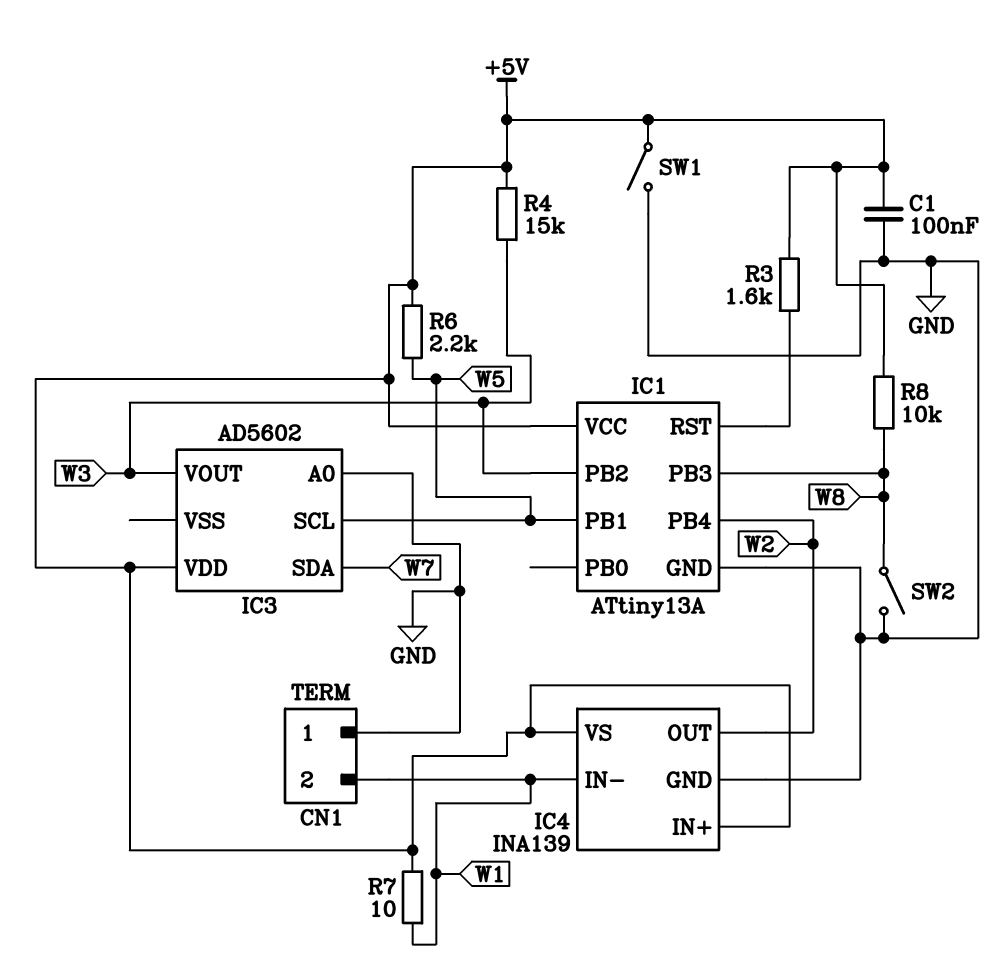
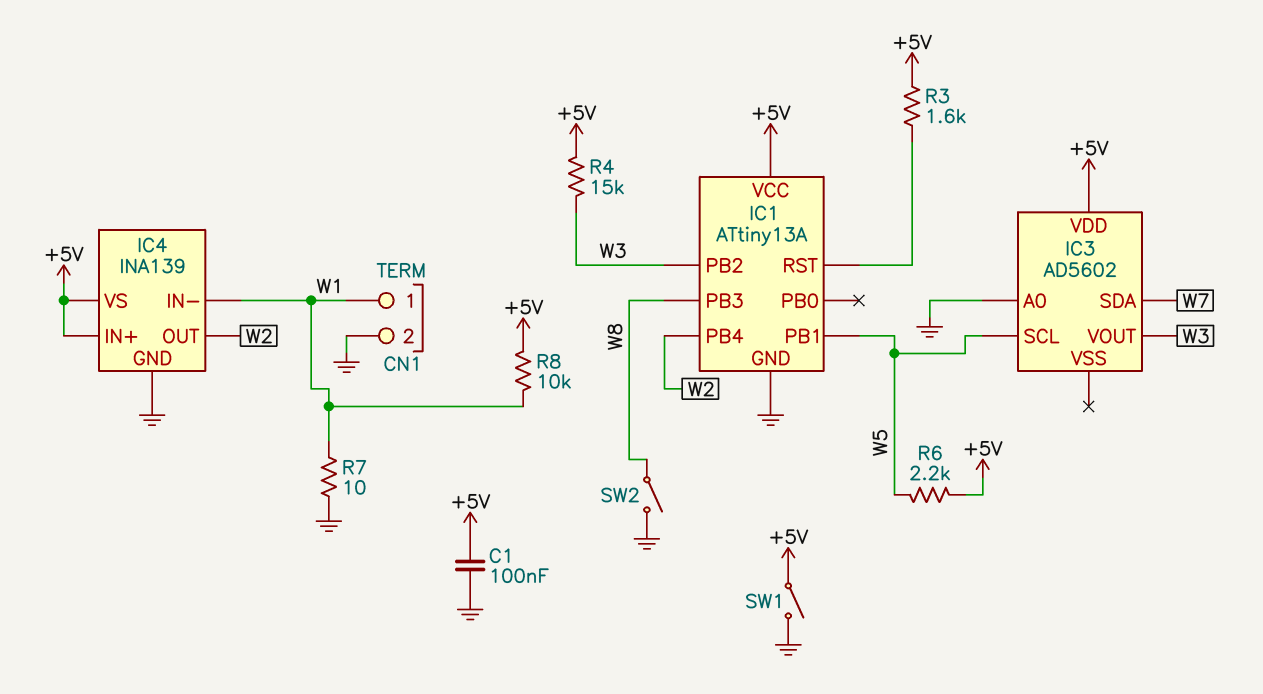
CN1 pin 1: GND -> W1
CN1 pin 2: W1 -> GND
R7: 10 (+5V, W1) -> 10 (GND, W1)
R8: 10k (+5V, W8) -> 10k (+5V, W1)

